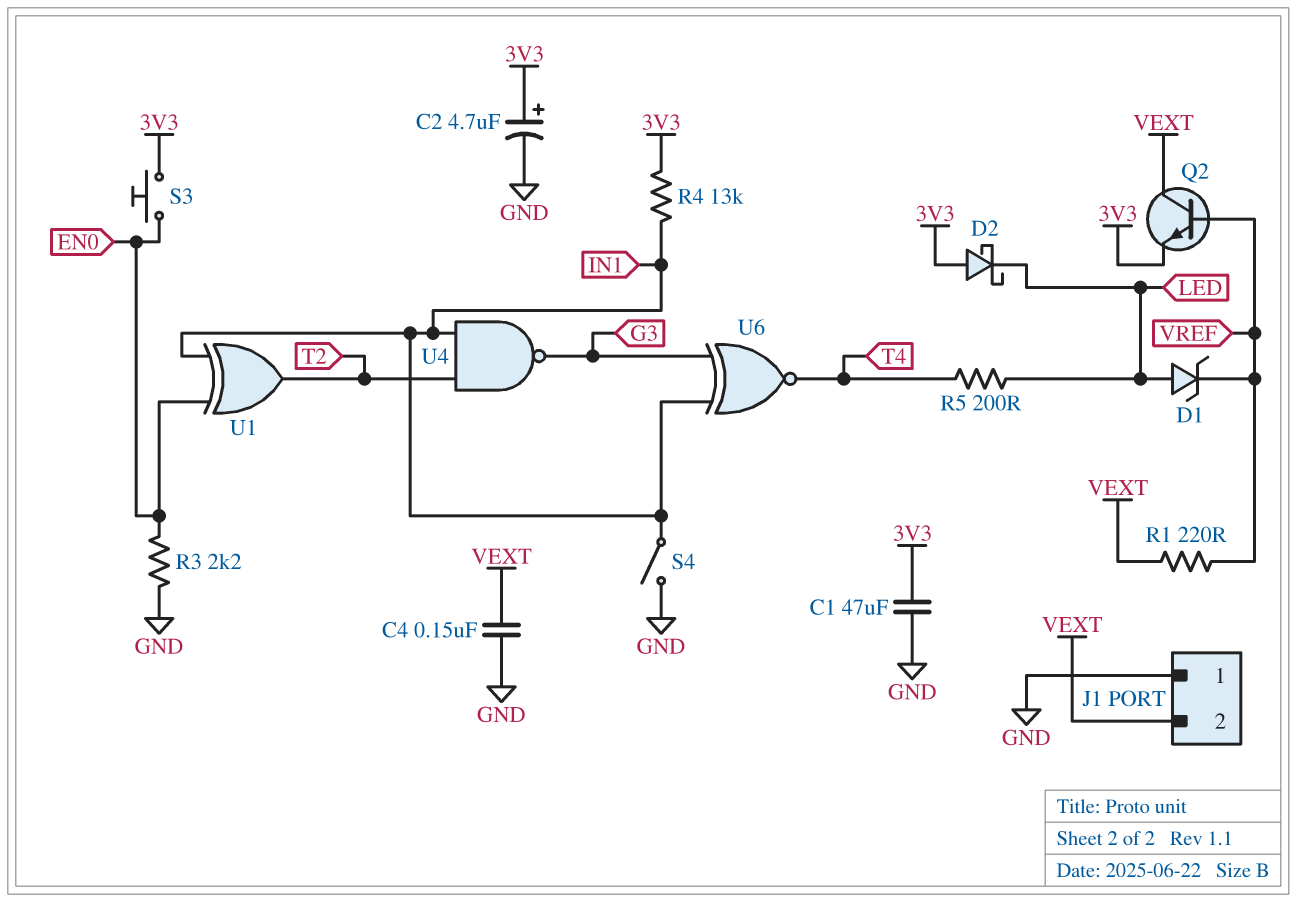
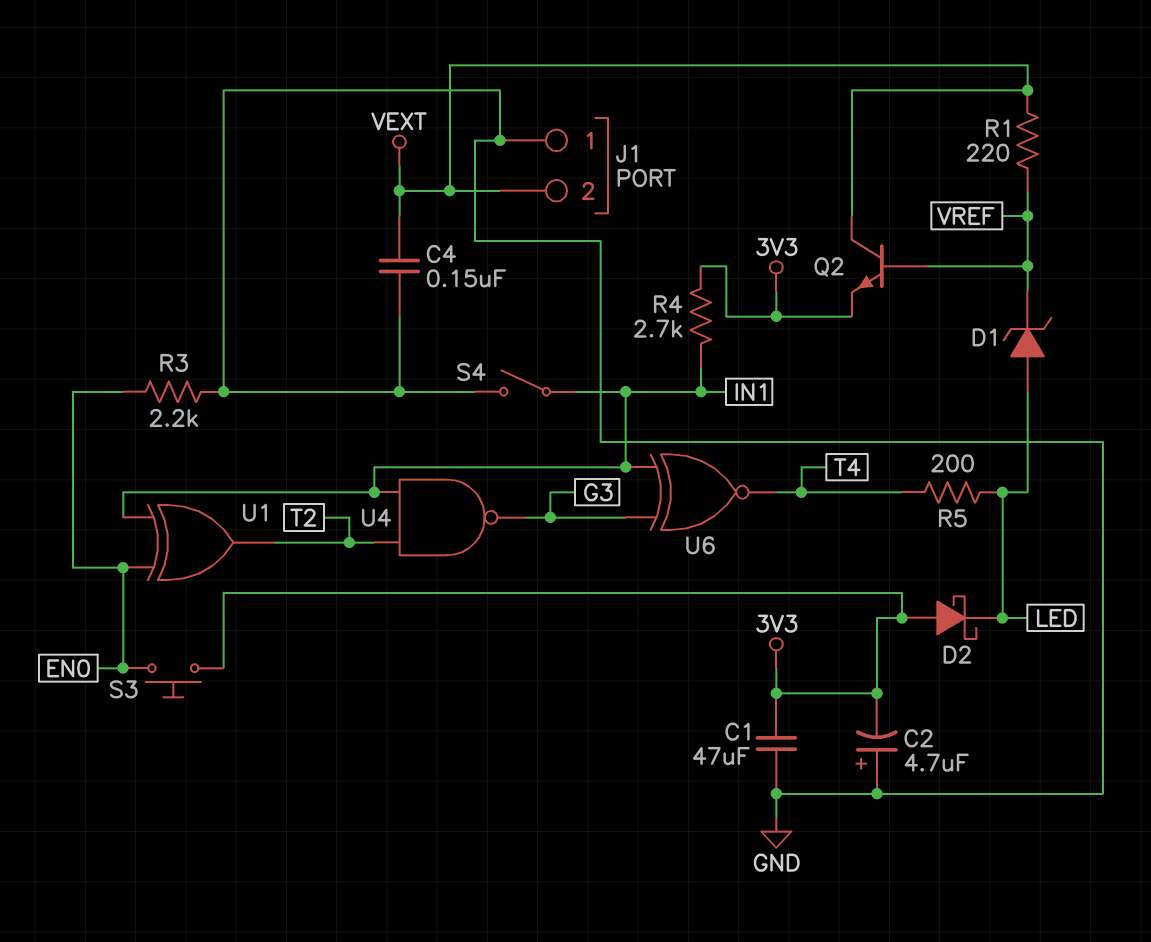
C2: 4.7uF (plus 3V3, minus GND) -> 4.7uF (plus GND, minus 3V3)
R4: 13k (3V3, IN1) -> 2.7k (3V3, IN1)

